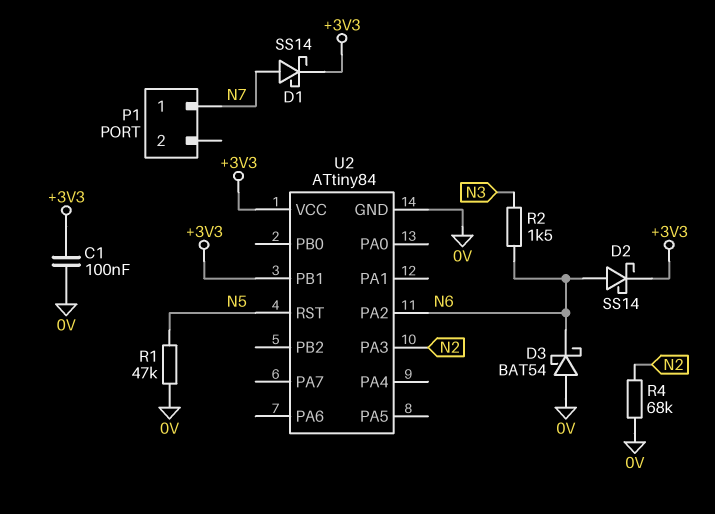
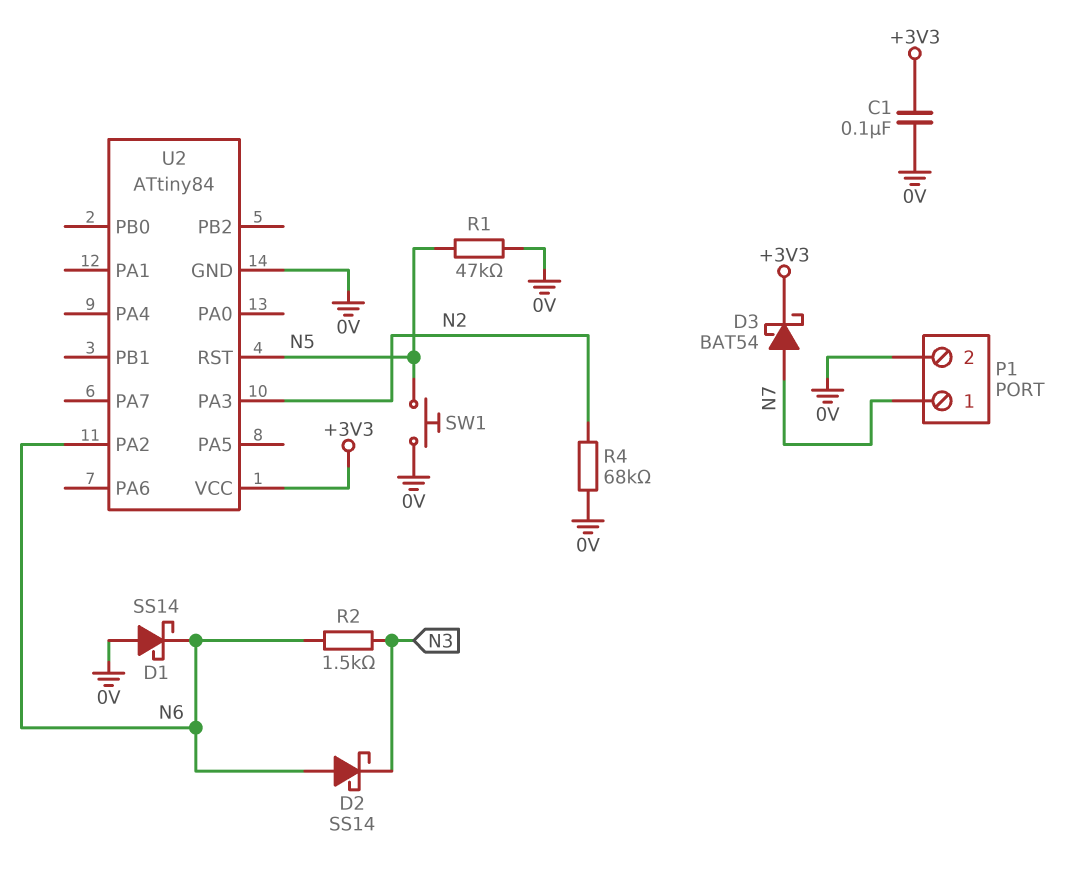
D1: schottky SS14 (A N7, K +3V3) -> schottky SS14 (A 0V, K N6)
D2: schottky SS14 (A N6, K +3V3) -> schottky SS14 (A N6, K N3)
D3: schottky BAT54 (A 0V, K N6) -> schottky BAT54 (A N7, K +3V3)
P1 pin 2: none -> 0V
SW1: none -> button (0V, N5)
U2 pin PB1: +3V3 -> none

